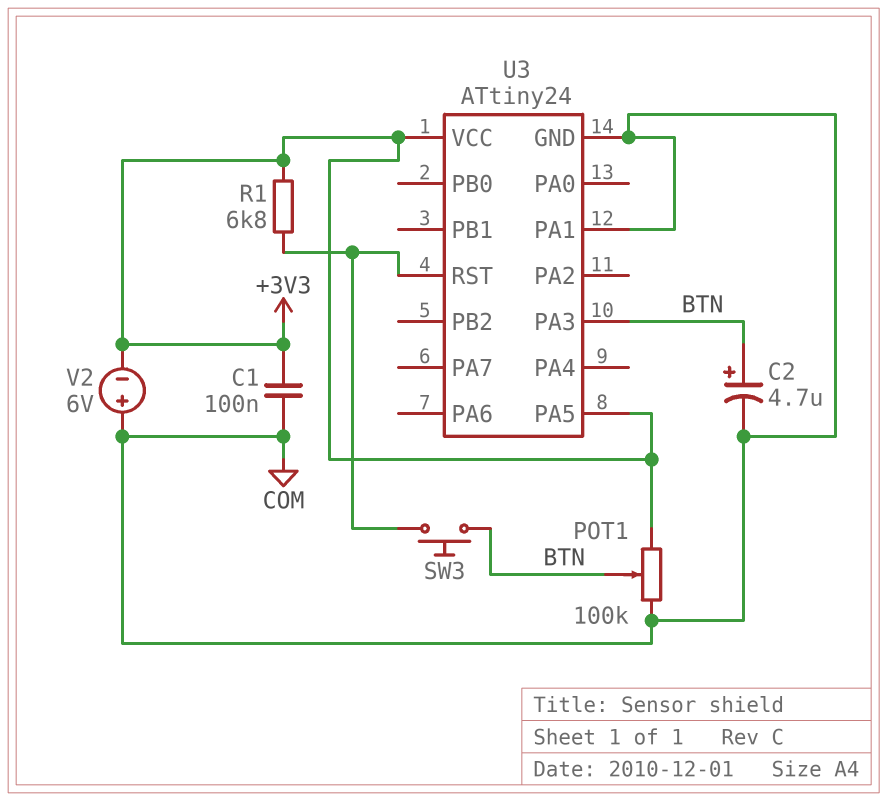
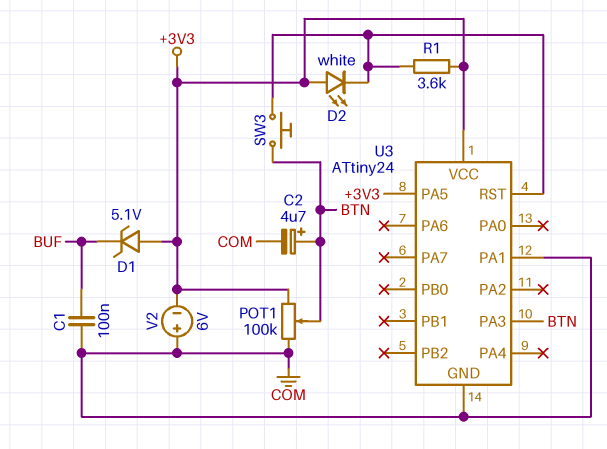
C1: 100nF (+3V3, COM) -> 100nF (BUF, COM)
D1: none -> zener 5.1V (A +3V3, K BUF)
D2: none -> LED white (A +3V3, K U3/RST)
R1: 6.8k (+3V3, U3/RST) -> 3.6k (+3V3, U3/RST)

